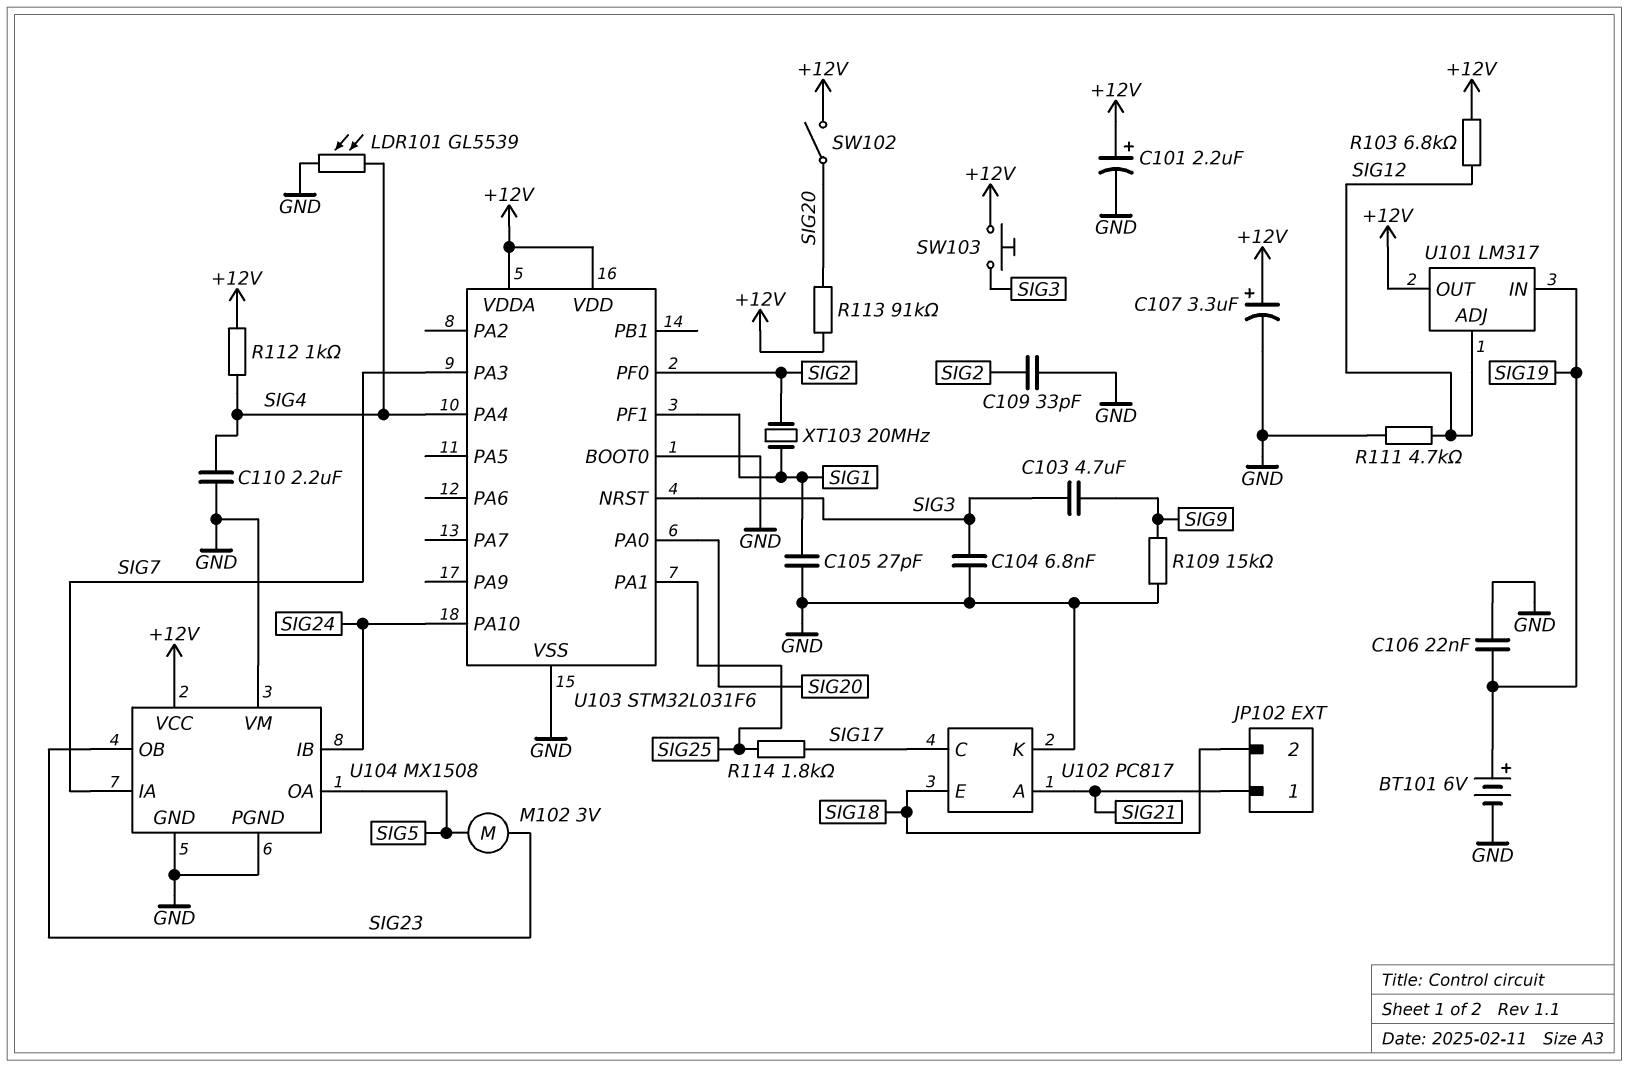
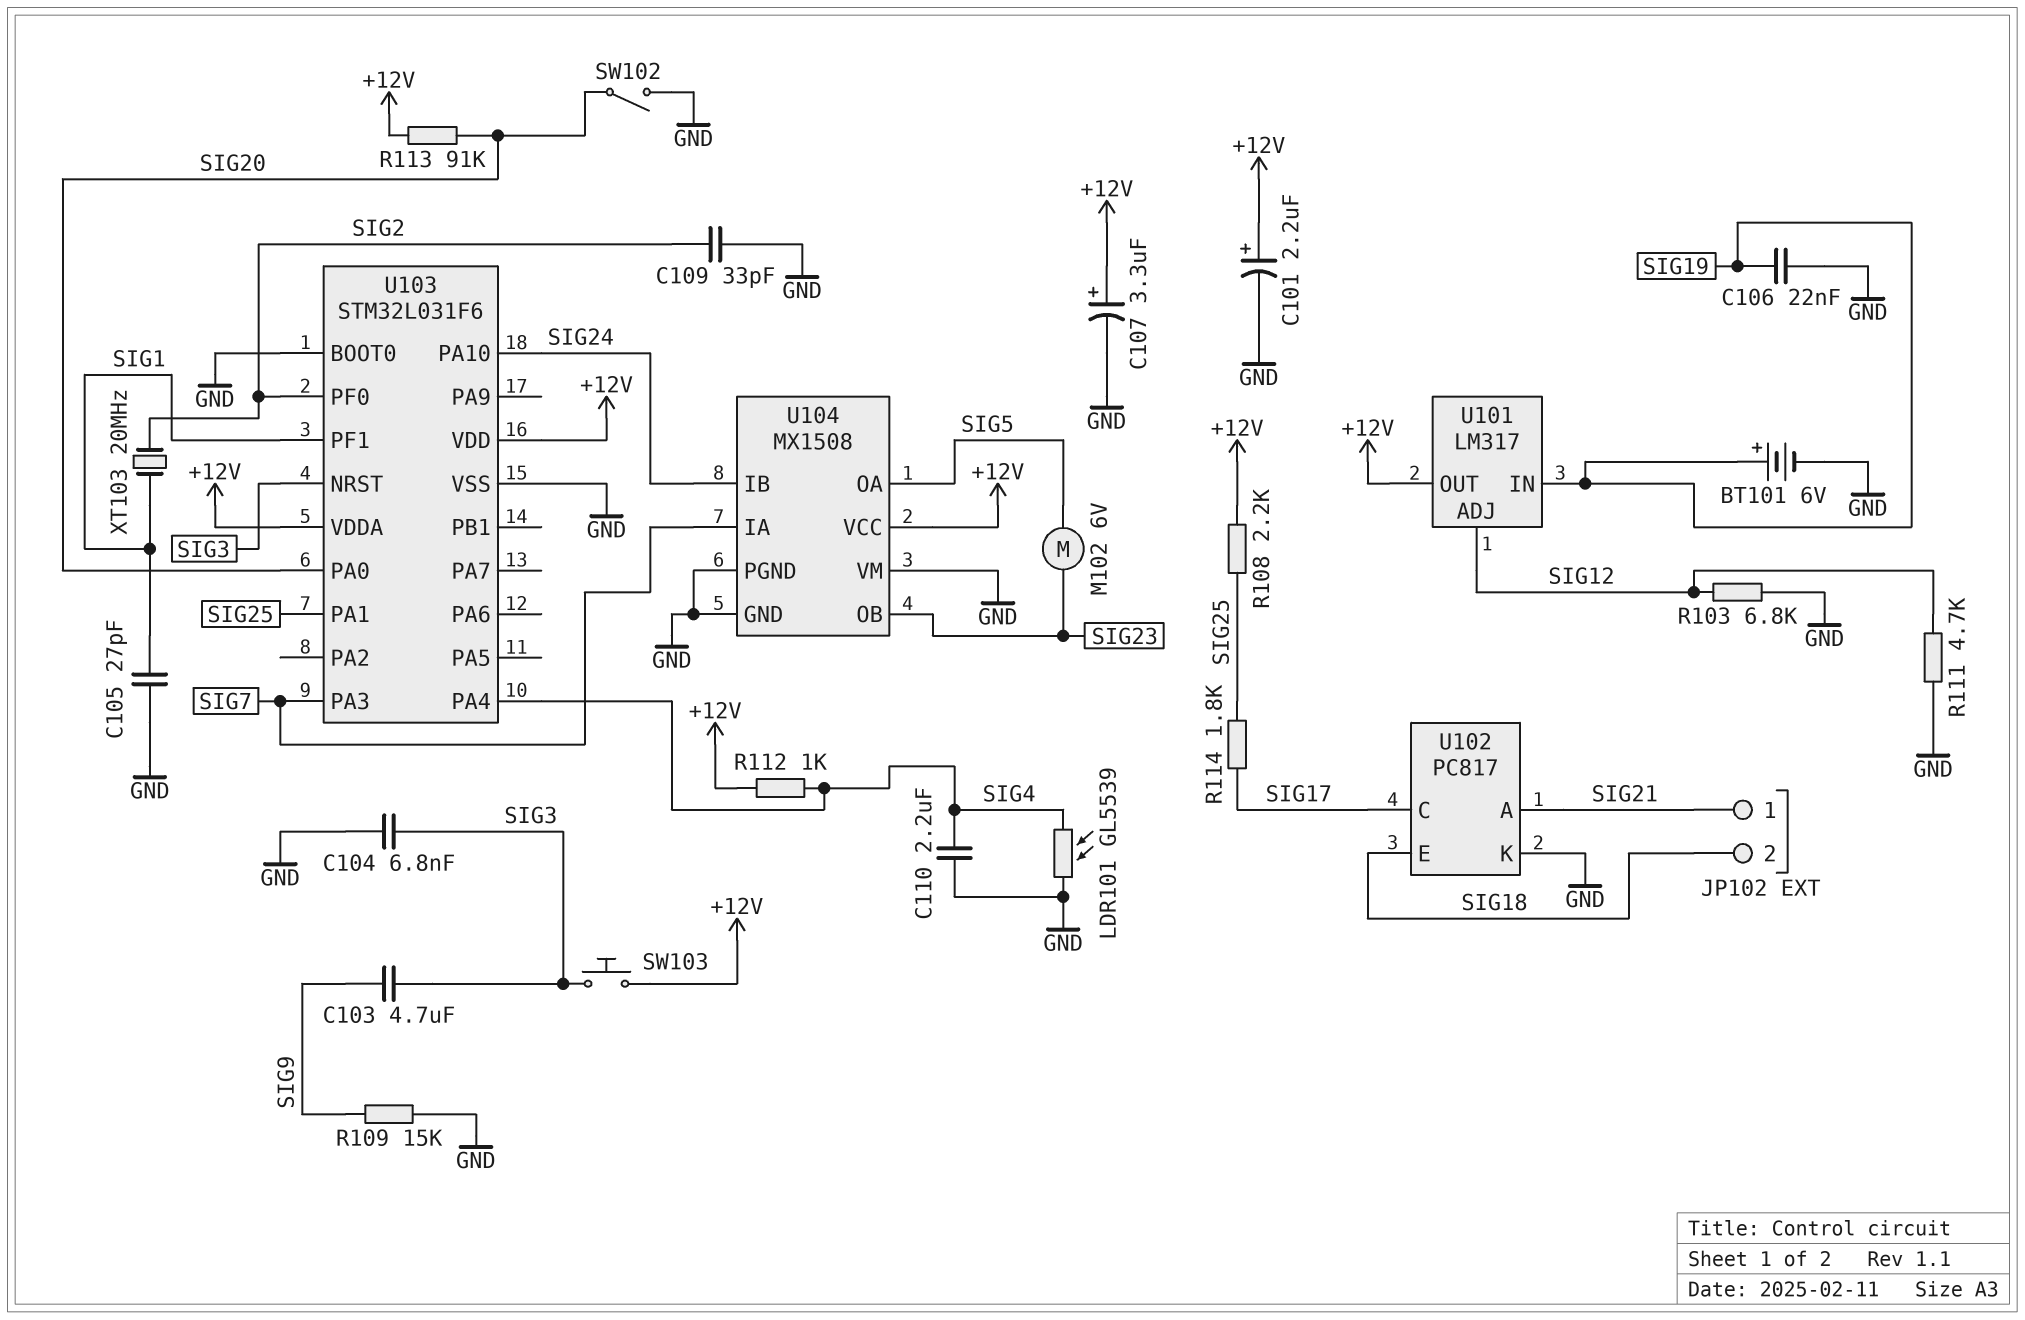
M102: motor 3V (SIG5, SIG23) -> motor 6V (SIG5, SIG23)
R103: 6.8k (+12V, SIG12) -> 6.8k (GND, SIG12)
R108: none -> 2.2k (+12V, SIG25)
SW102: switch (+12V, SIG20) -> switch (GND, SIG20)

